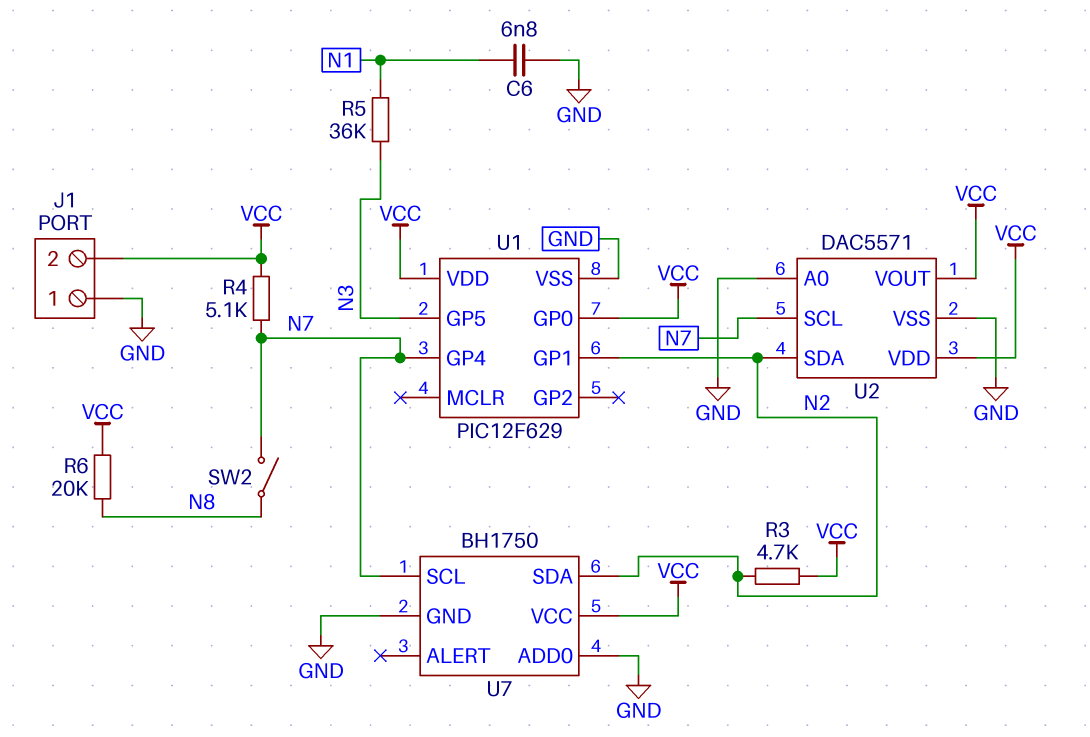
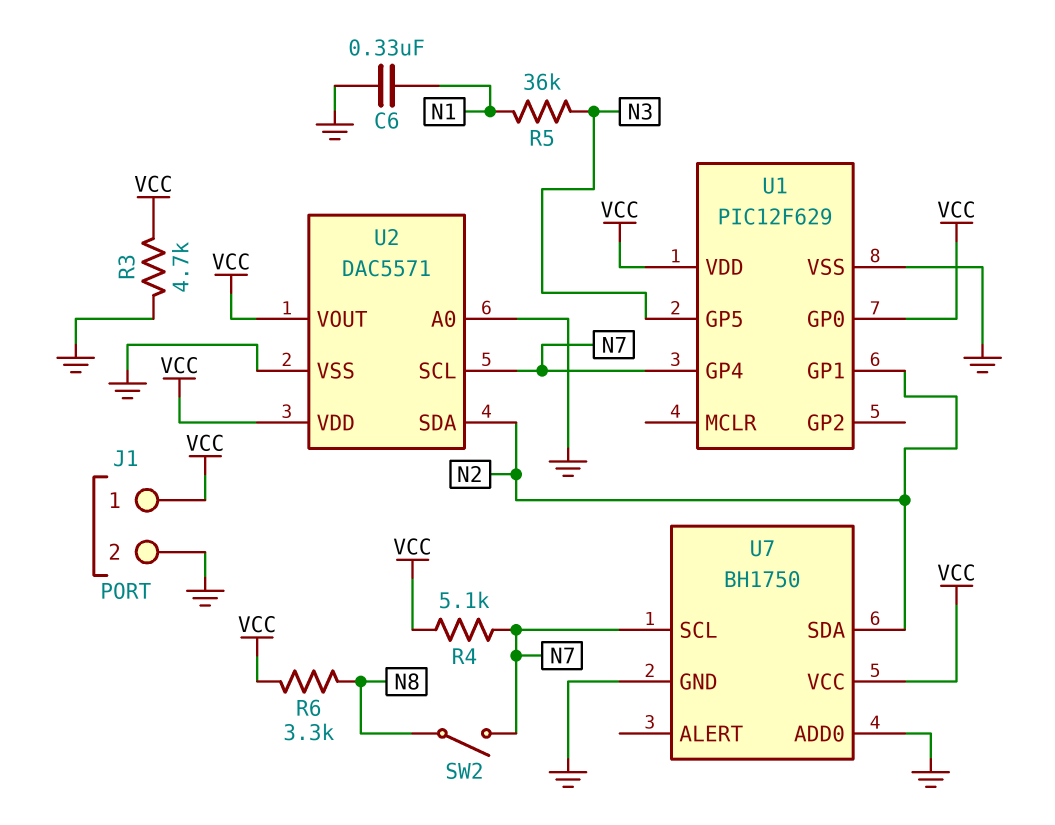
C6: 6.8nF (GND, N1) -> 330nF (GND, N1)
J1 pin 1: GND -> VCC
J1 pin 2: VCC -> GND
R3: 4.7k (N2, VCC) -> 4.7k (GND, VCC)
R6: 20k (N8, VCC) -> 3.3k (N8, VCC)

